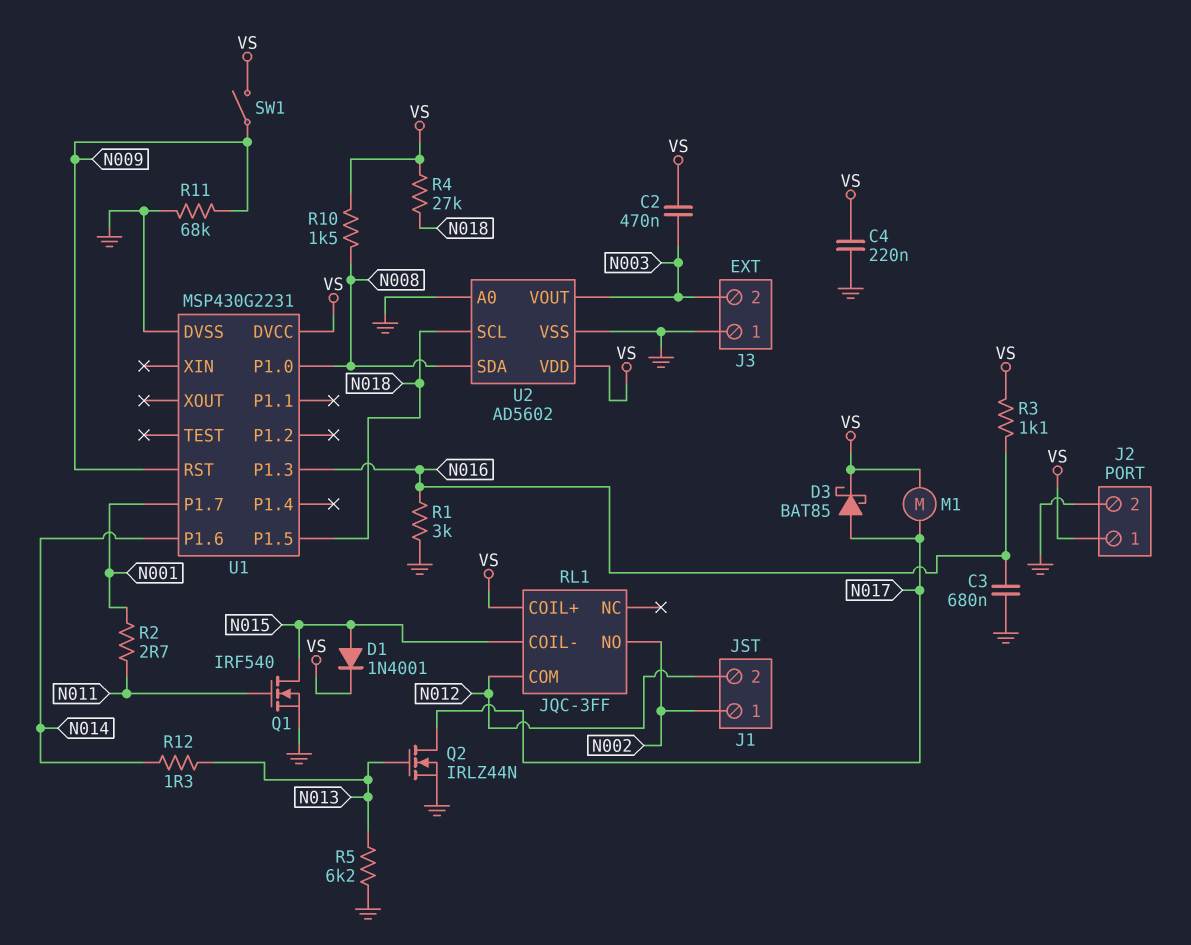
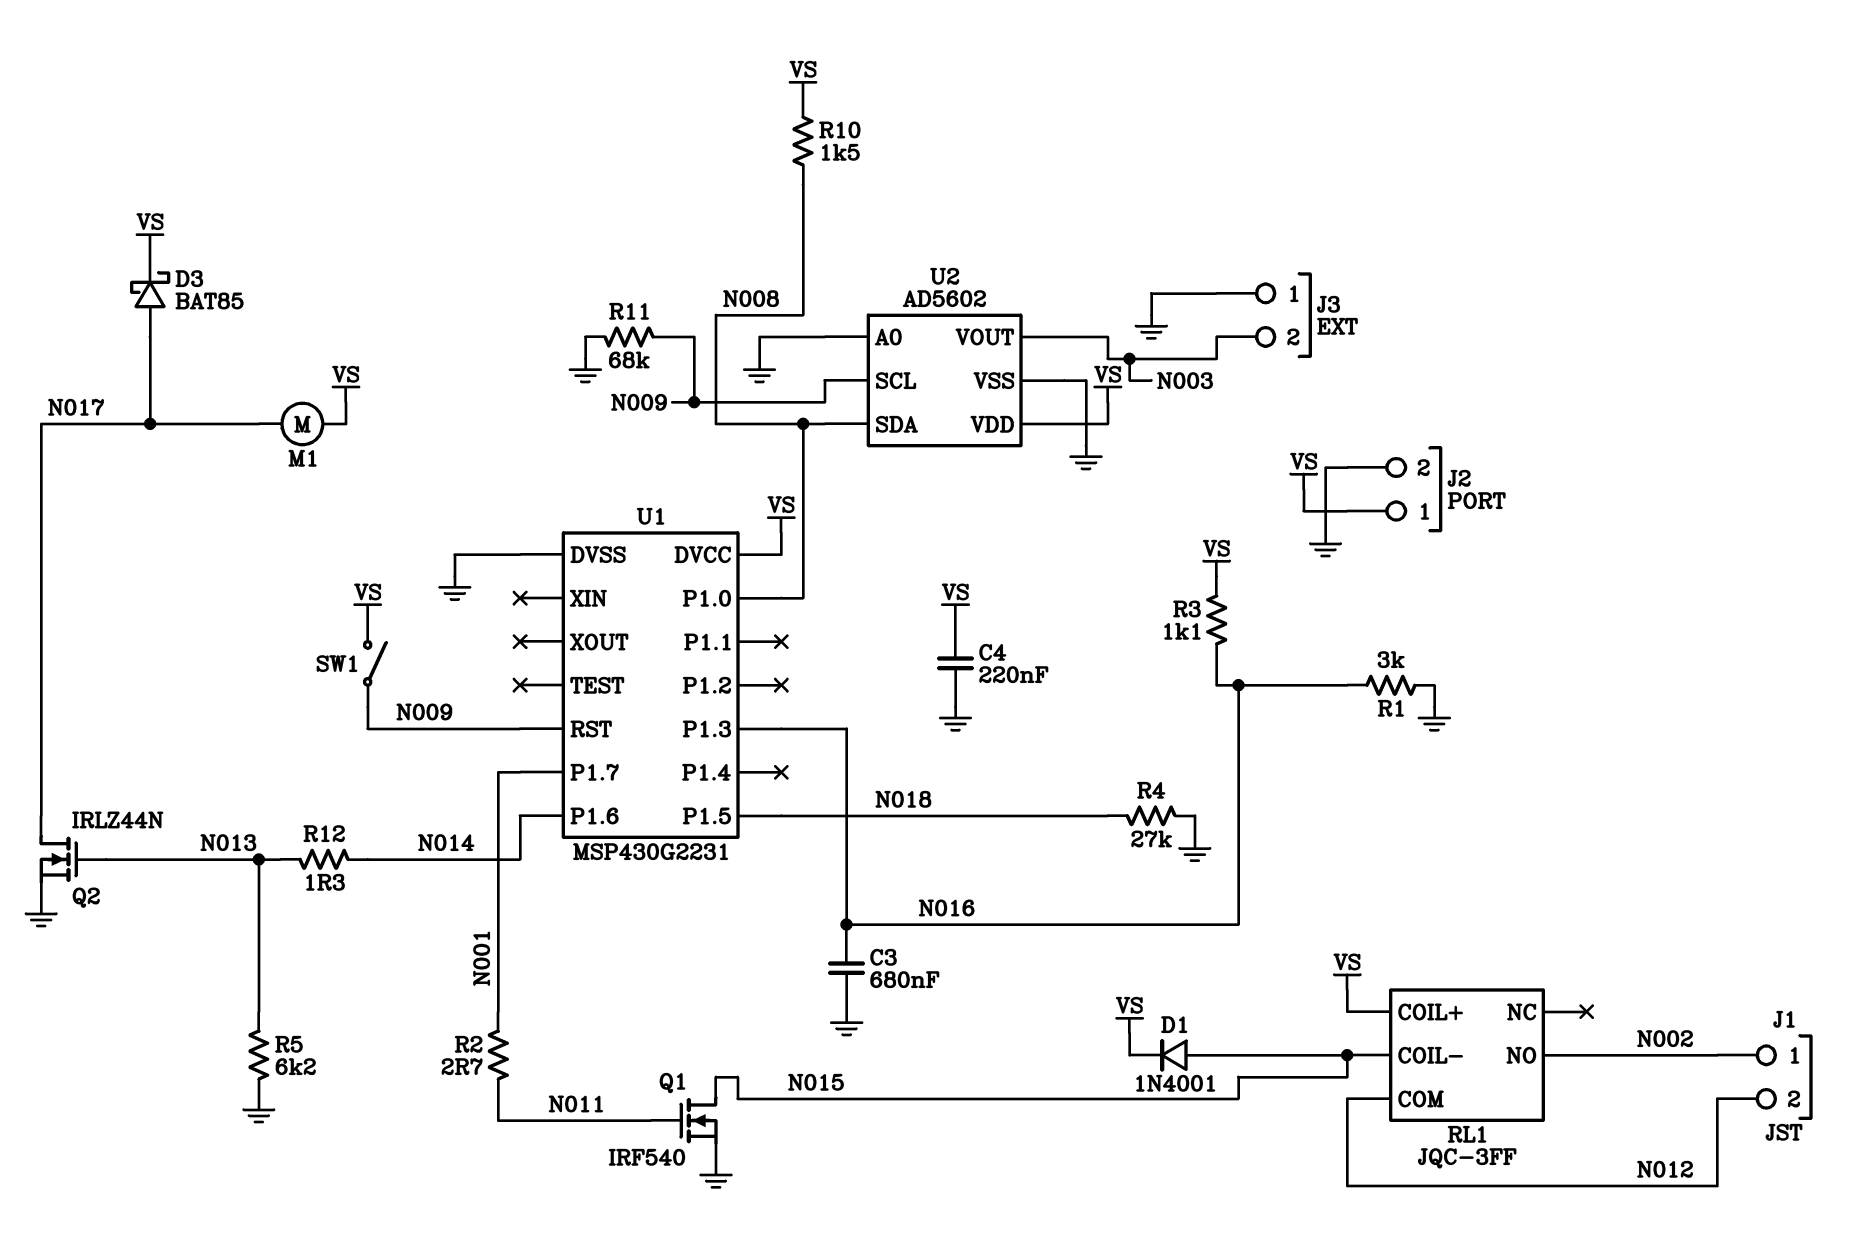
C2: 470nF (N003, VS) -> none
R4: 27k (N018, VS) -> 27k (GND, N018)
U2 pin SCL: N018 -> N009

